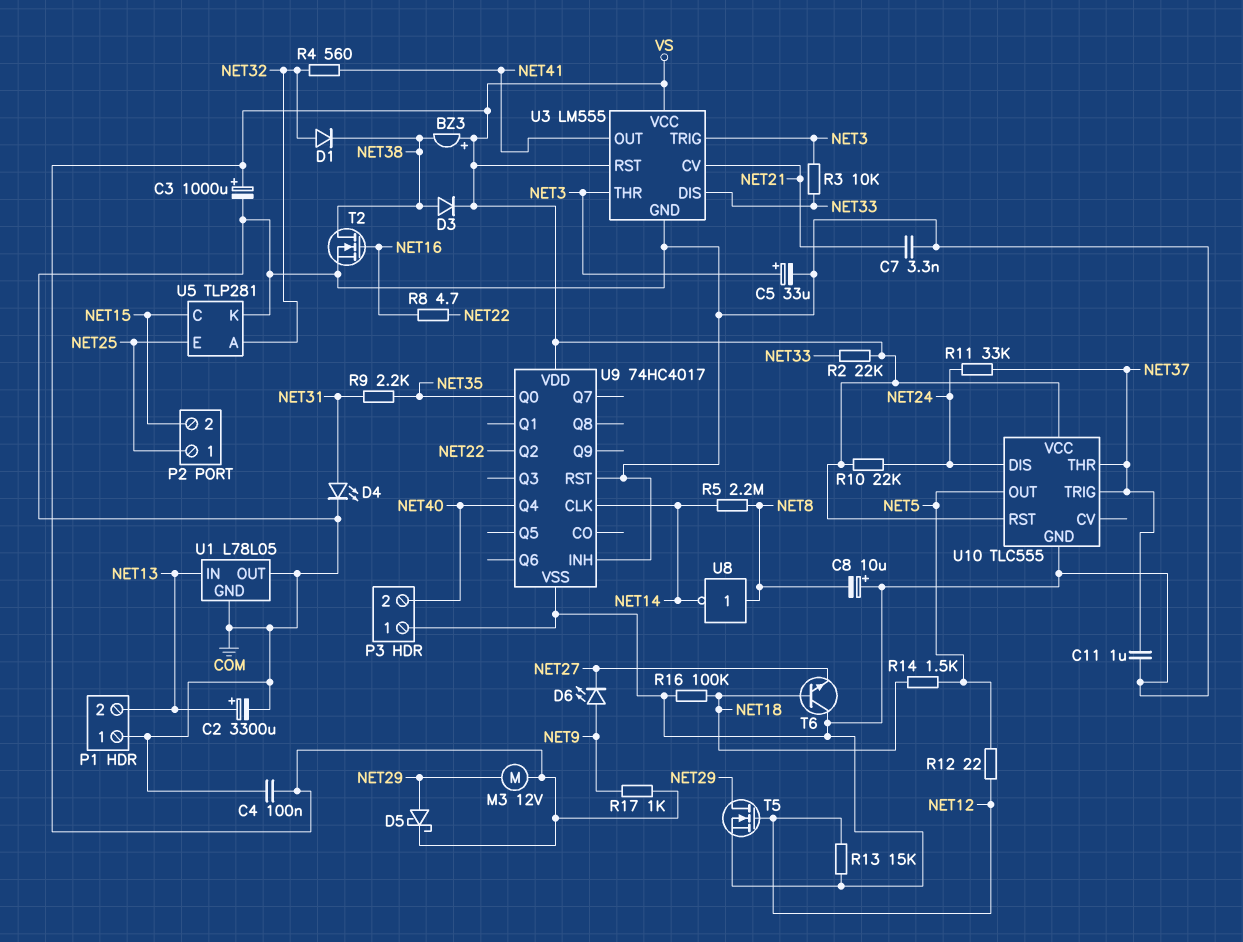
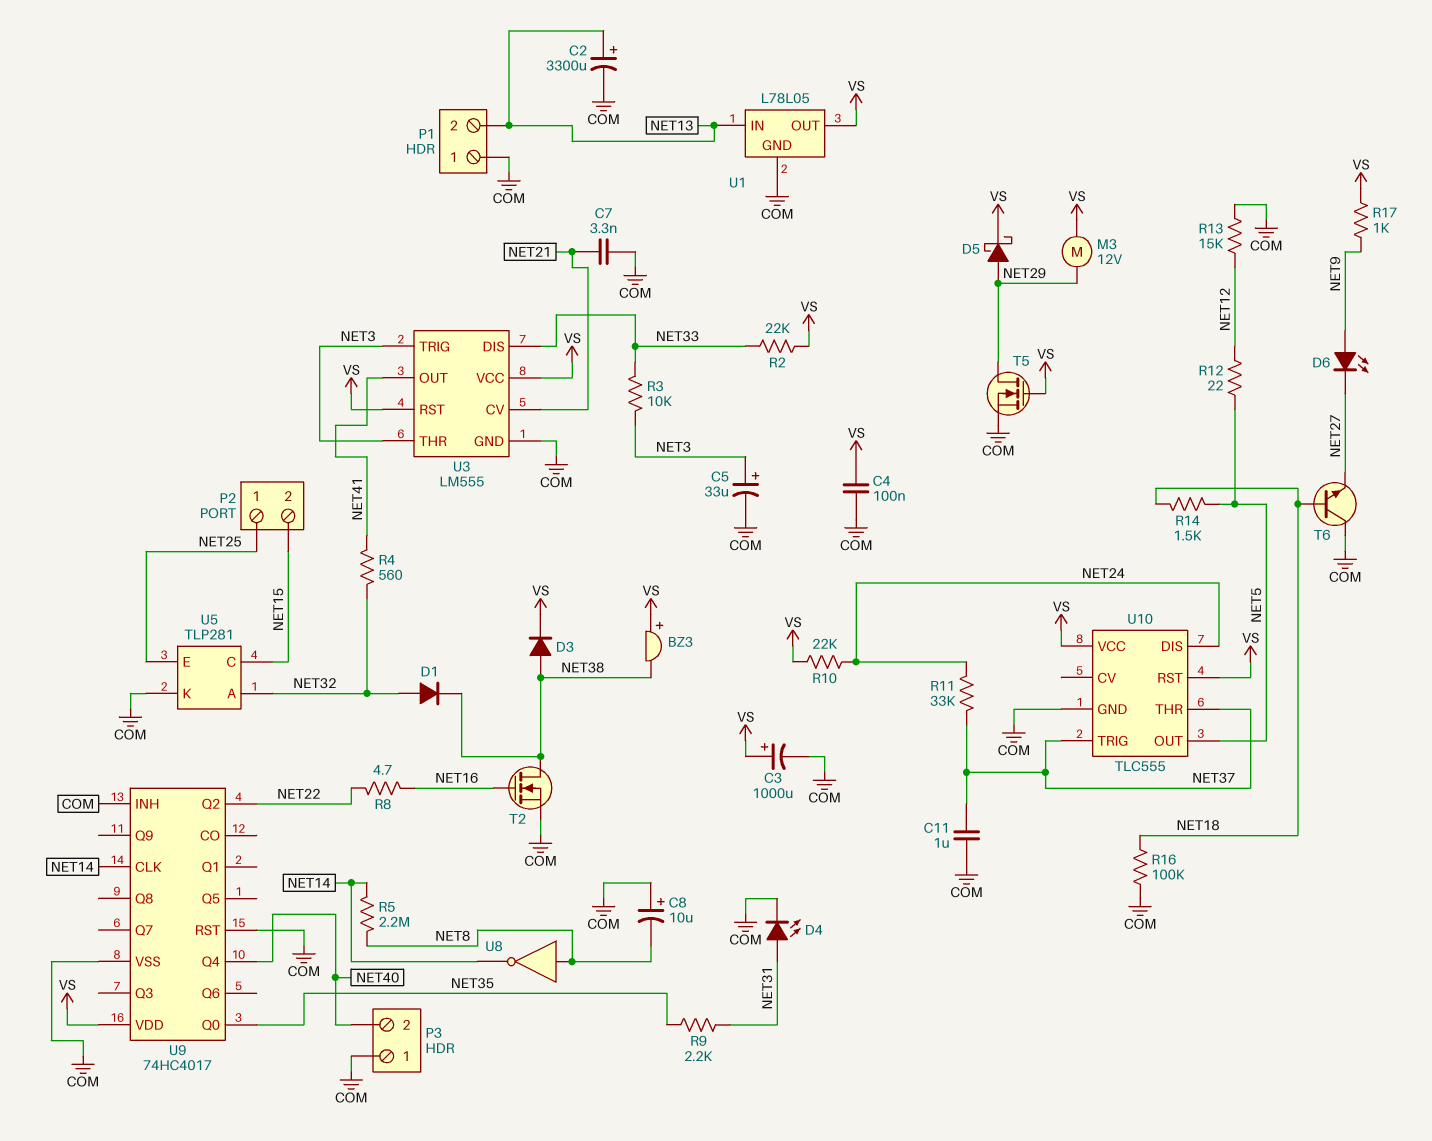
T5: NMOS (G NET12, D NET29, S COM) -> NMOS (G VS, D NET29, S COM)
U1 pin OUT: COM -> VS

